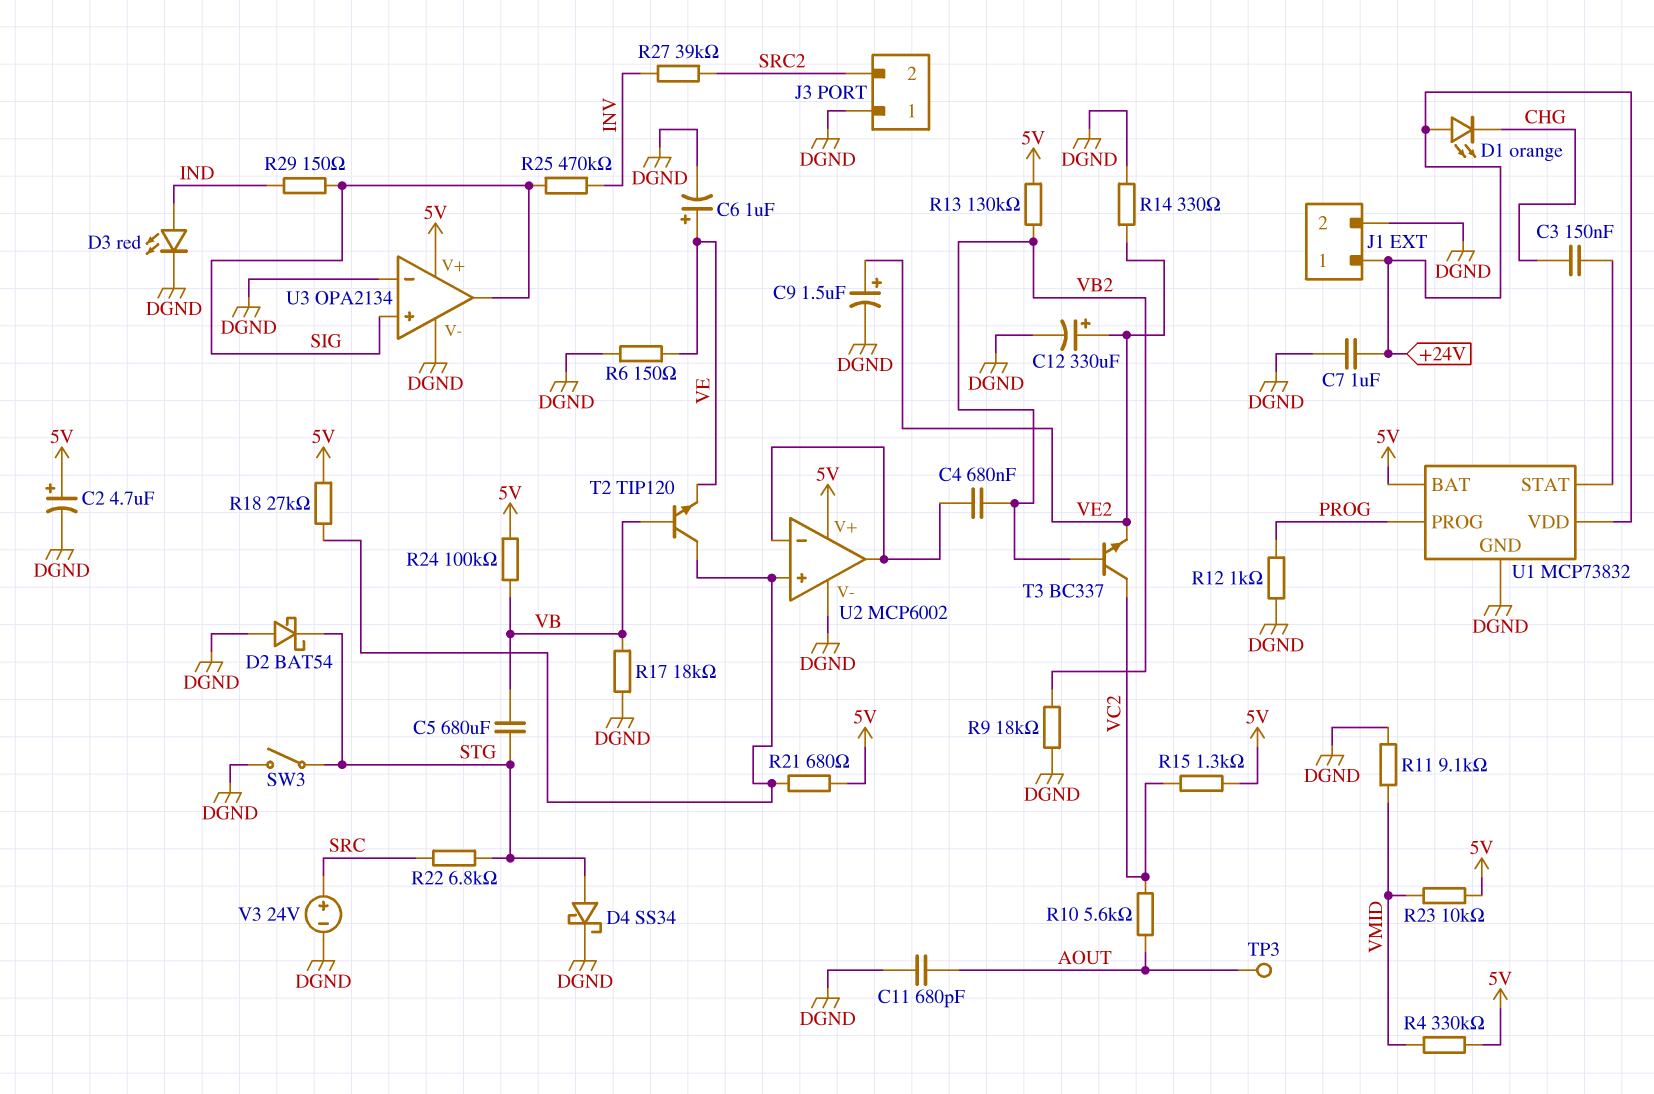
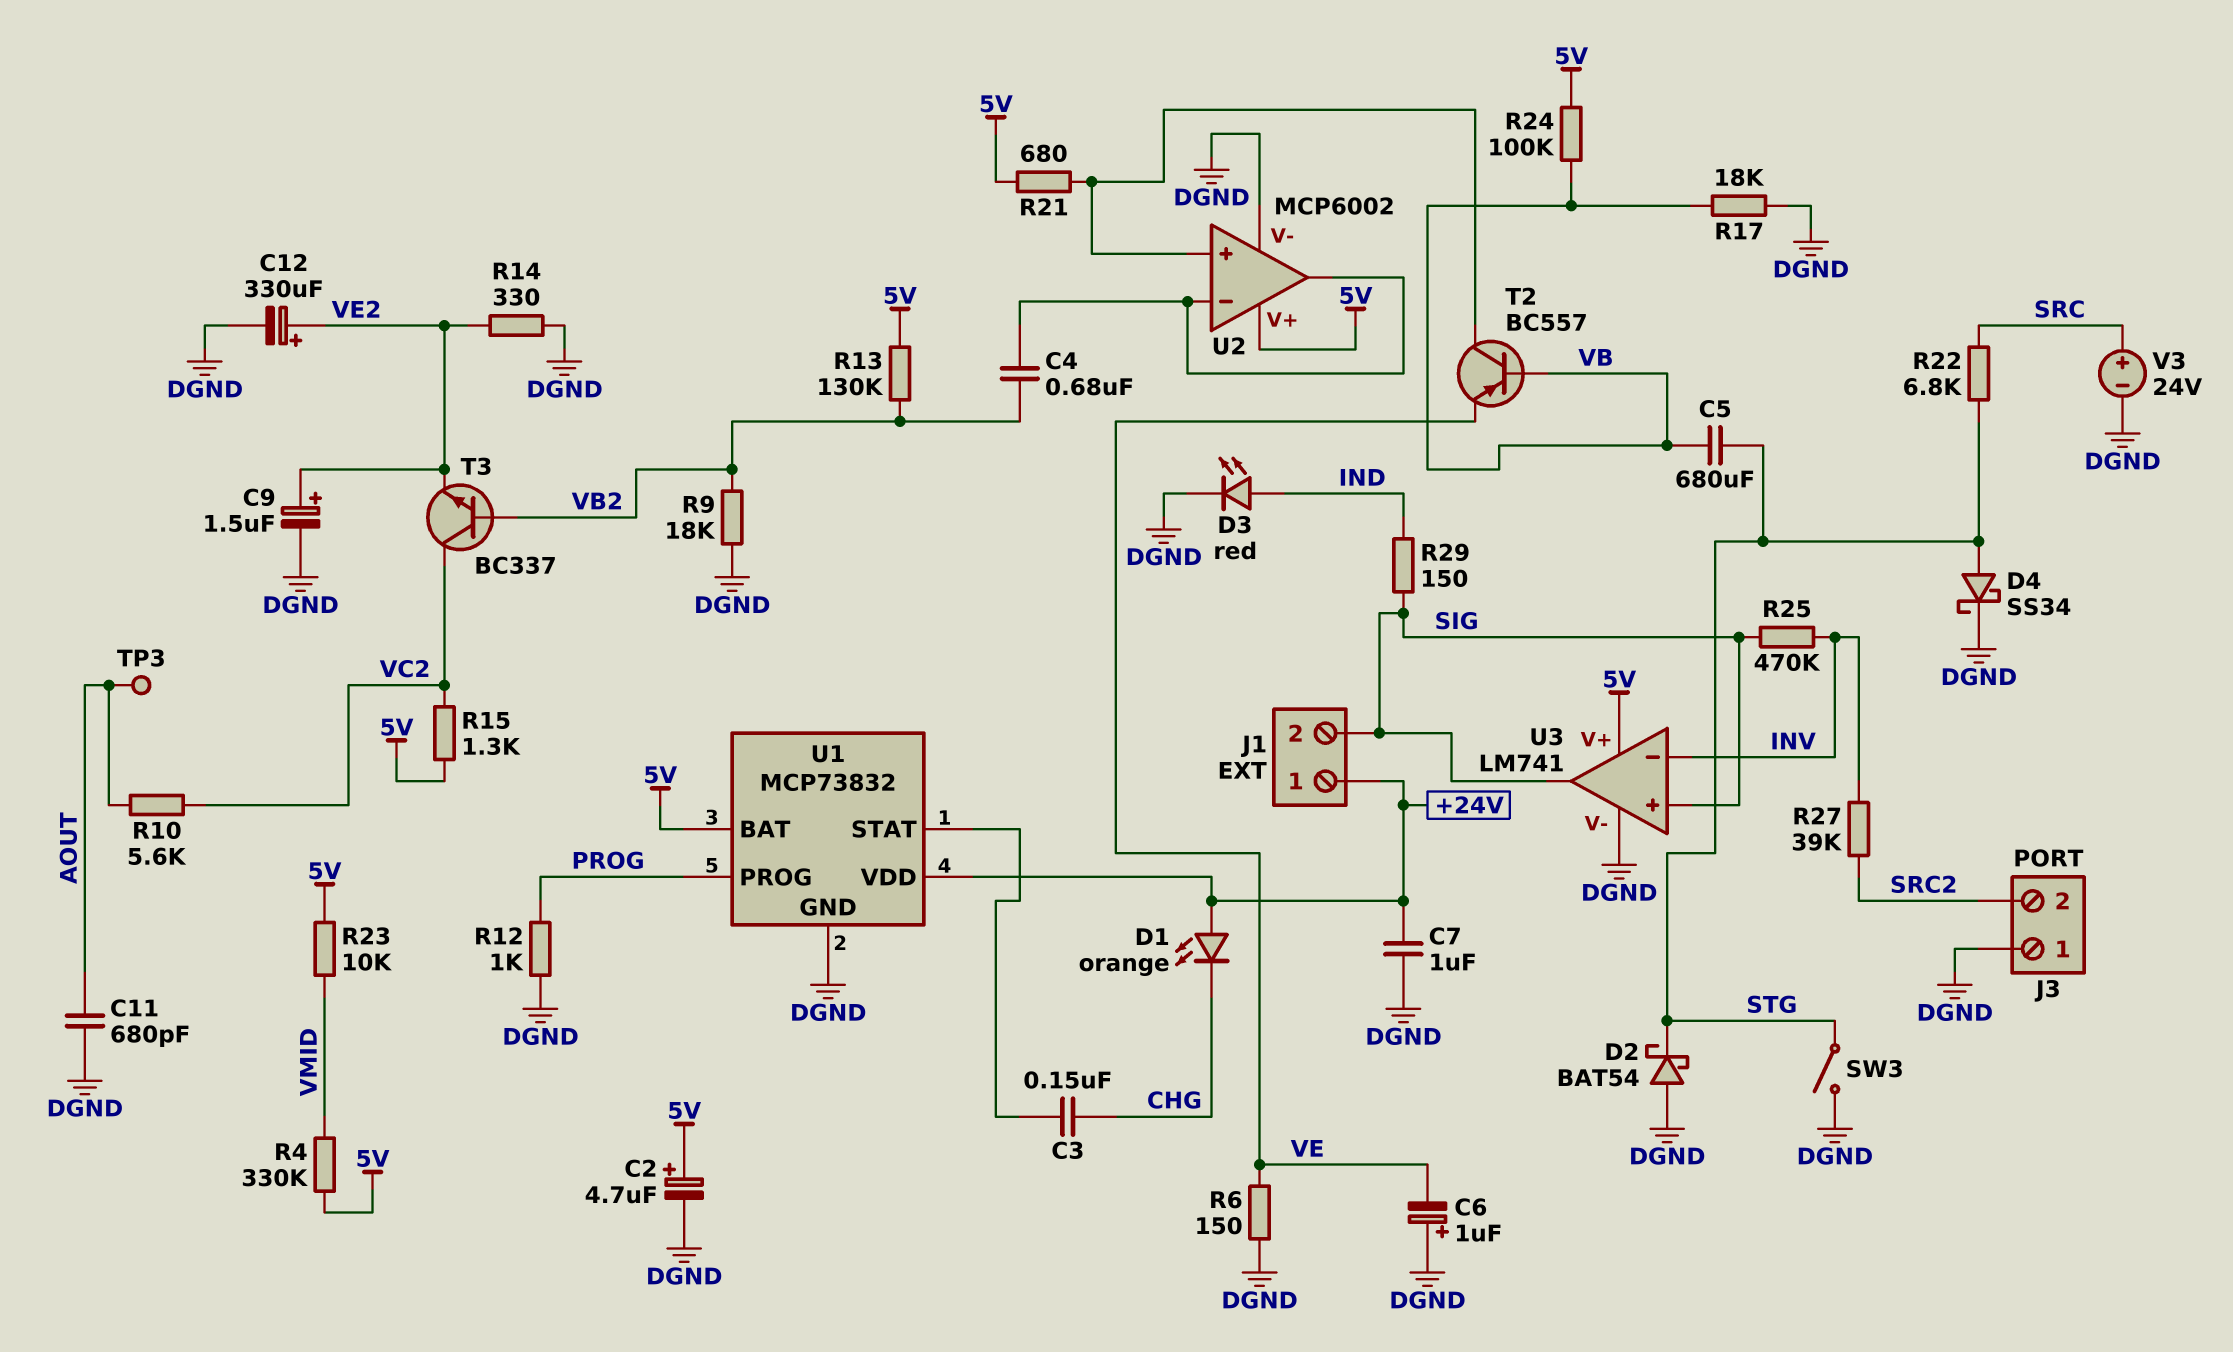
C6: 1uF (plus VE, minus DGND) -> 1uF (plus DGND, minus VE)
J1 pin 2: DGND -> SIG
R11: 9.1k (DGND, VMID) -> none
R18: 27k (5V, U2/in+) -> none
T2: NPN TIP120 (B VB, C U2/in+, E VE) -> PNP BC557 (B VB, C U2/in+, E VE)
U3: OPA2134 -> LM741
U3 pin in-: DGND -> INV

